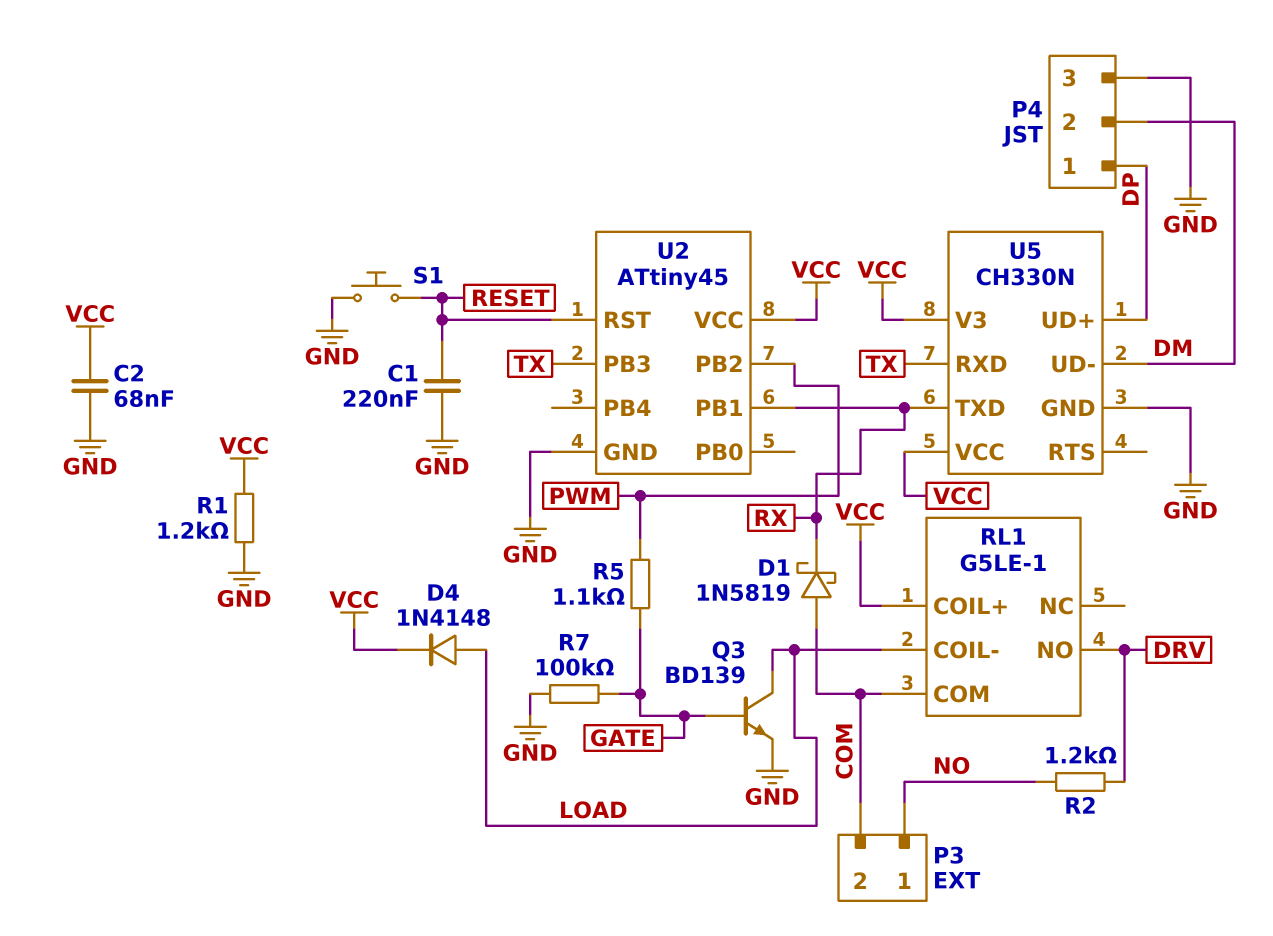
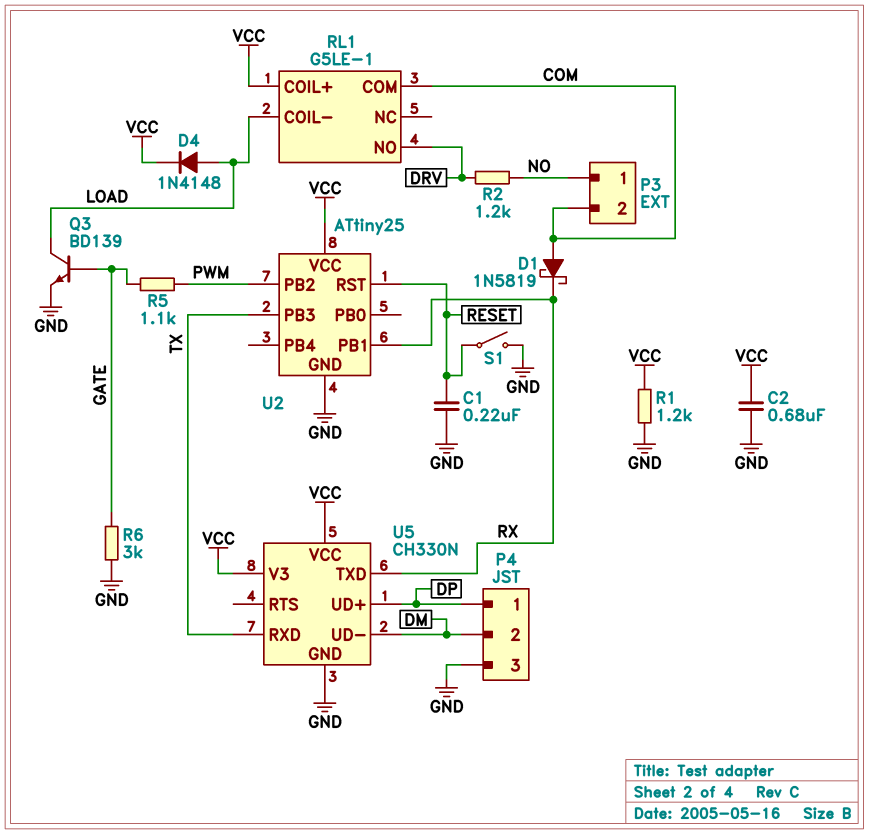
C2: 68nF (GND, VCC) -> 680nF (GND, VCC)
R6: none -> 3k (GATE, GND)
R7: 100k (GATE, GND) -> none
S1: button (GND, RESET) -> switch (GND, RESET)
U2: ATtiny45 -> ATtiny25

